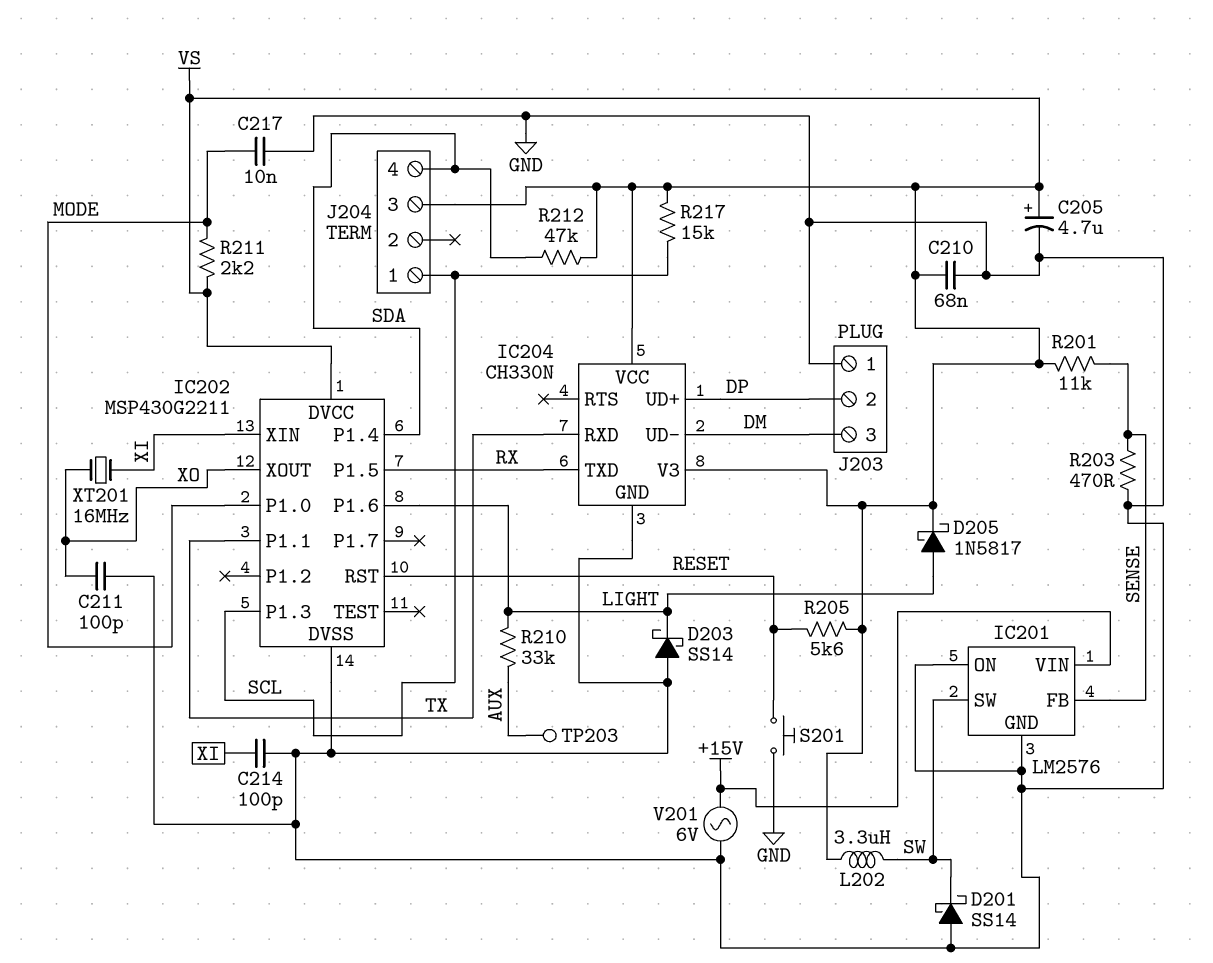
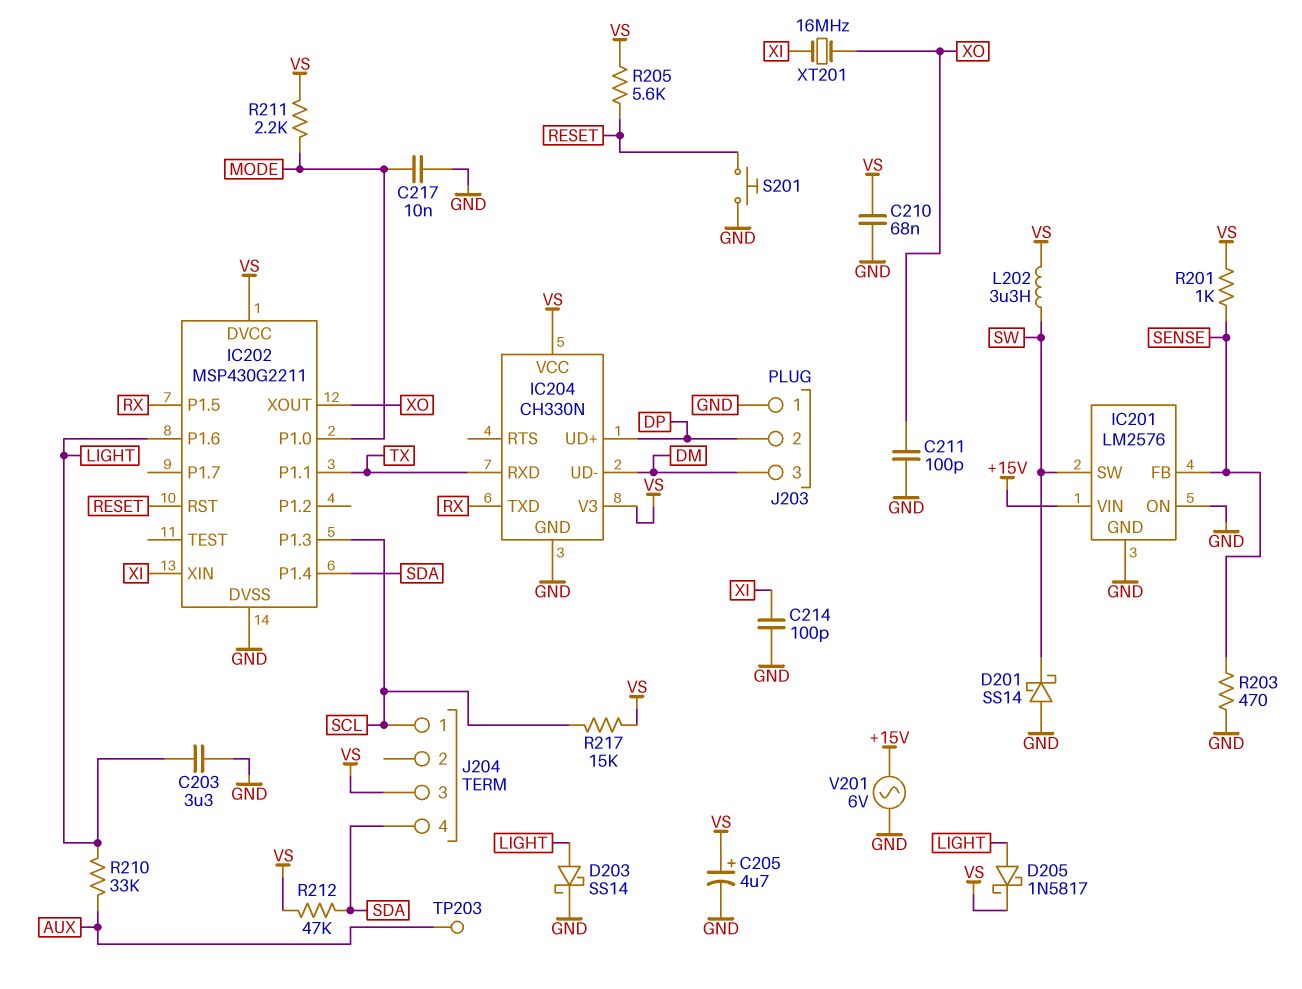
C203: none -> 3.3uF (GND, LIGHT)
D203: schottky SS14 (A GND, K LIGHT) -> schottky SS14 (A LIGHT, K GND)
R201: 11k (SENSE, VS) -> 1k (SENSE, VS)

